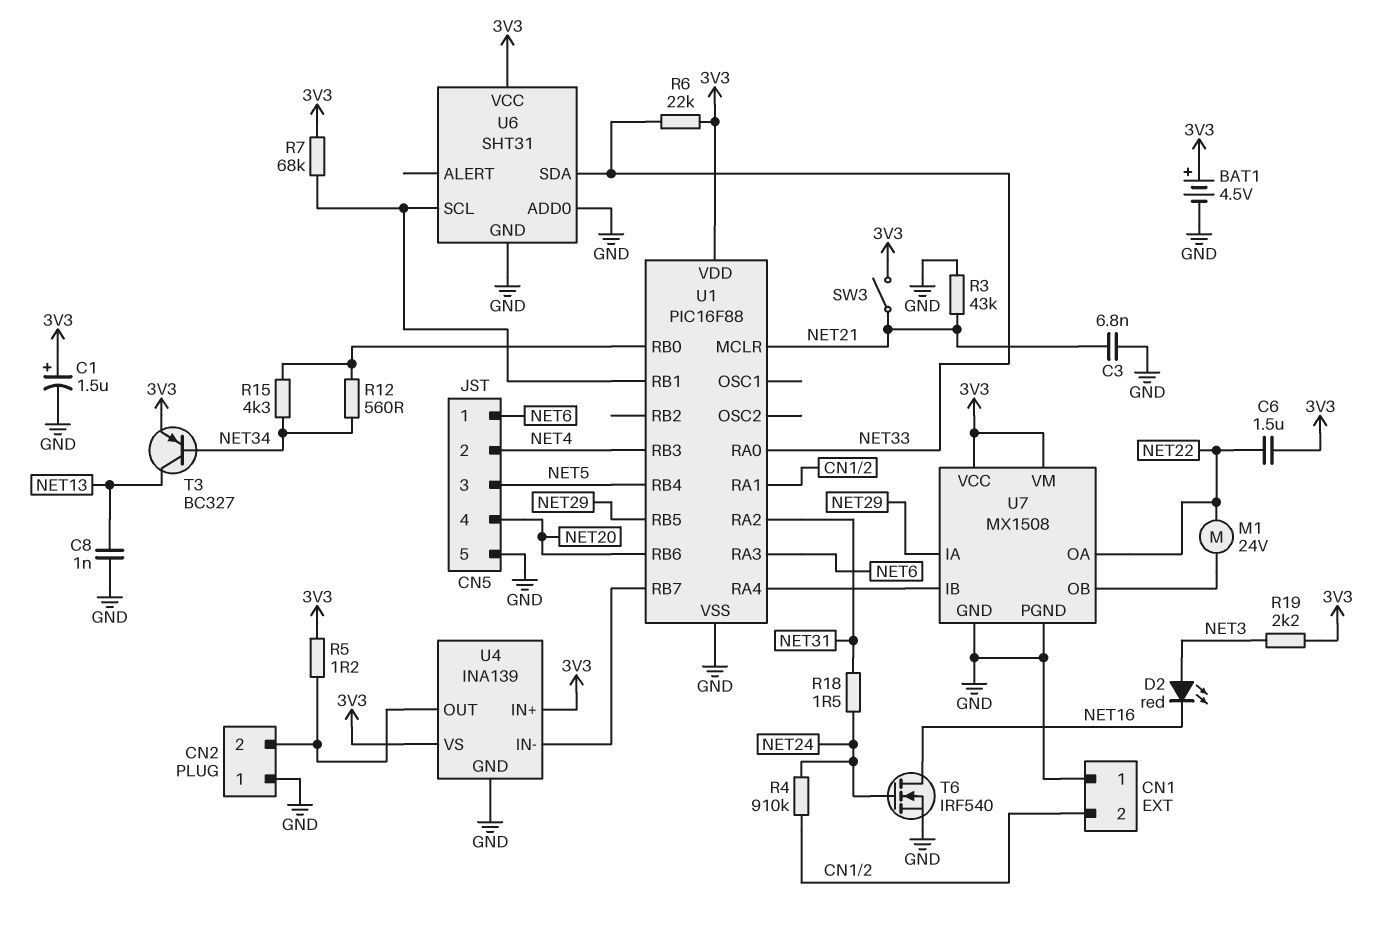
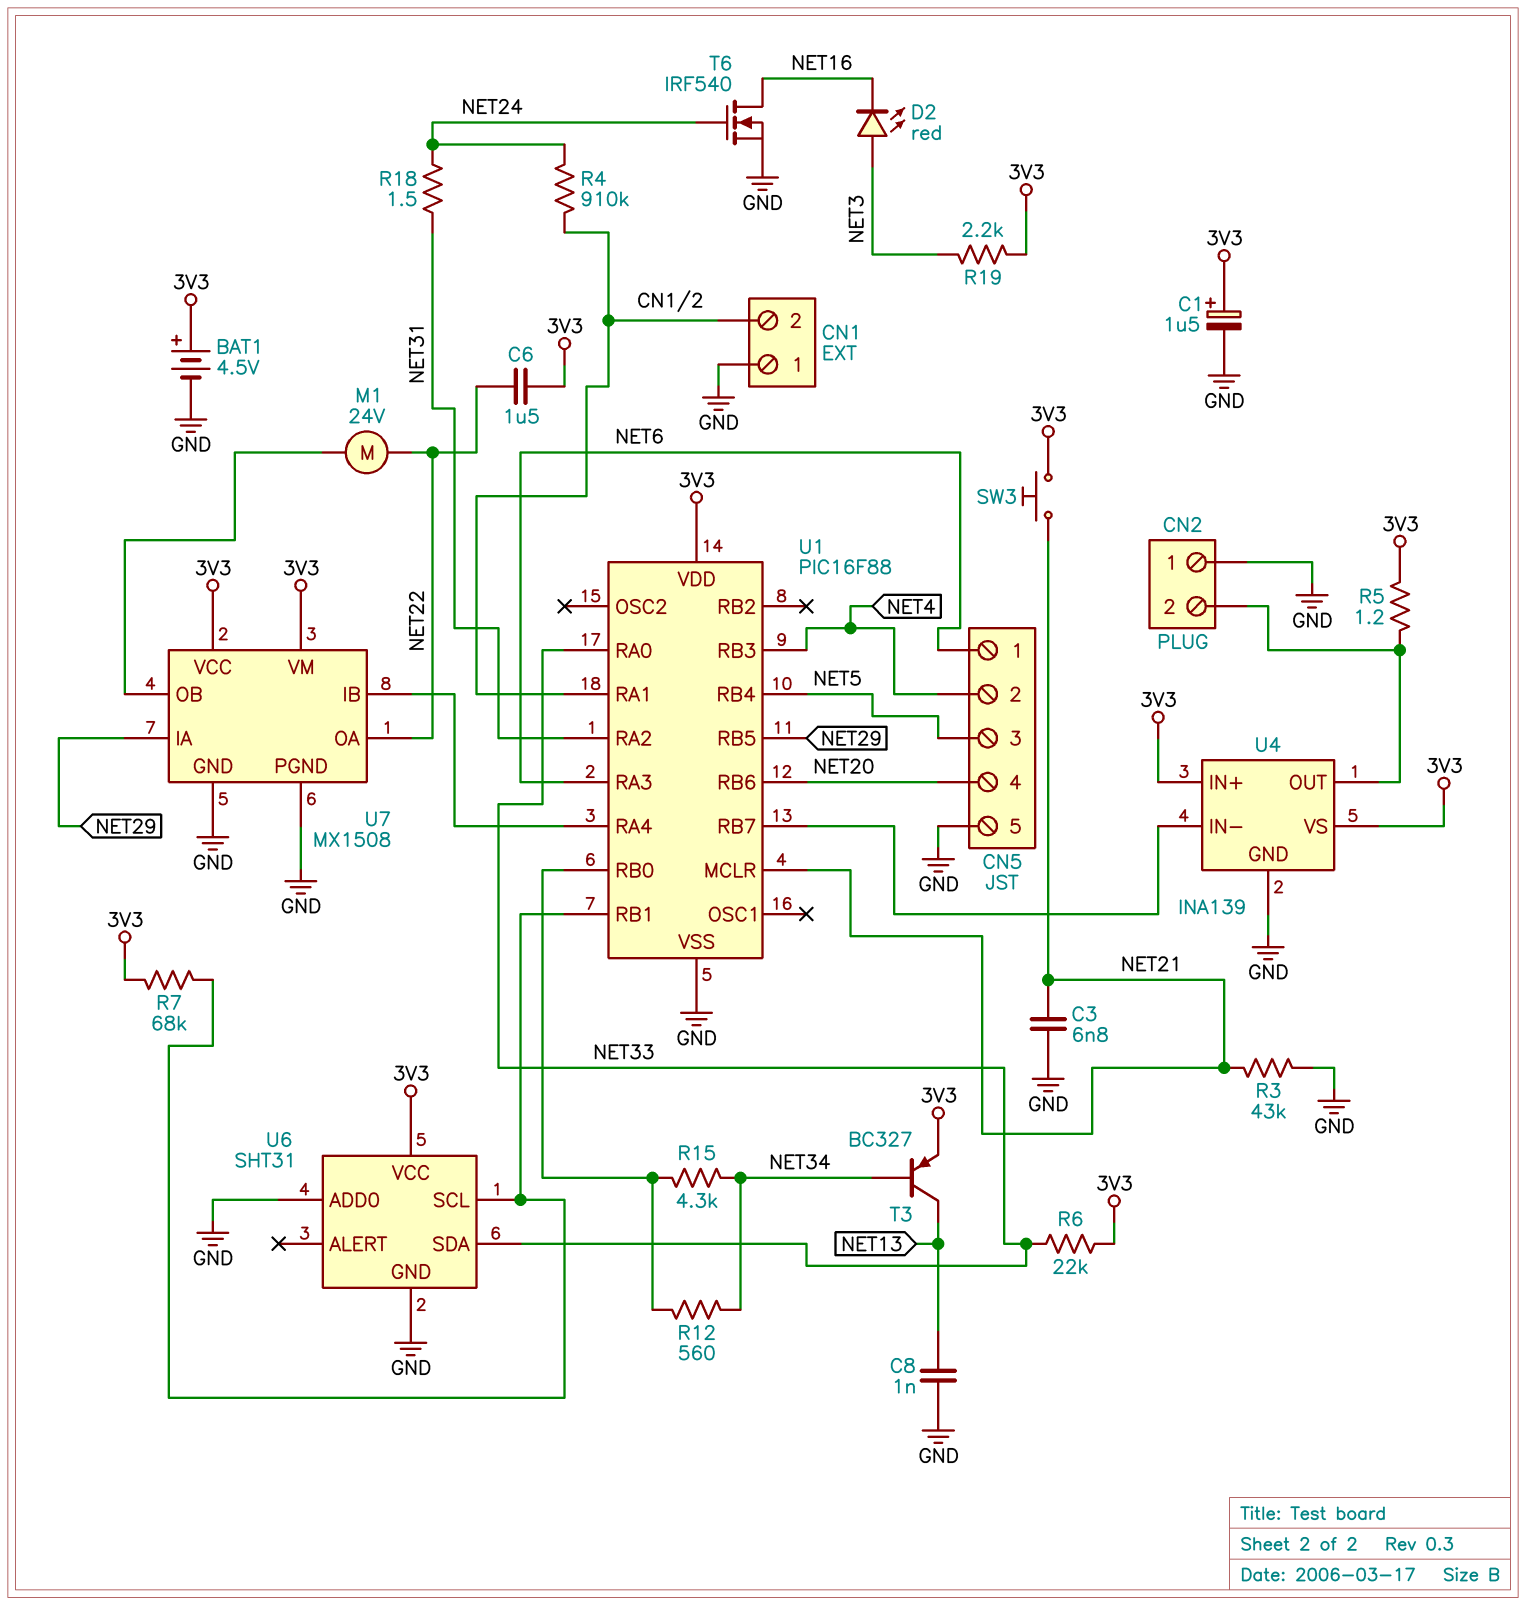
SW3: switch (3V3, NET21) -> button (3V3, NET21)

